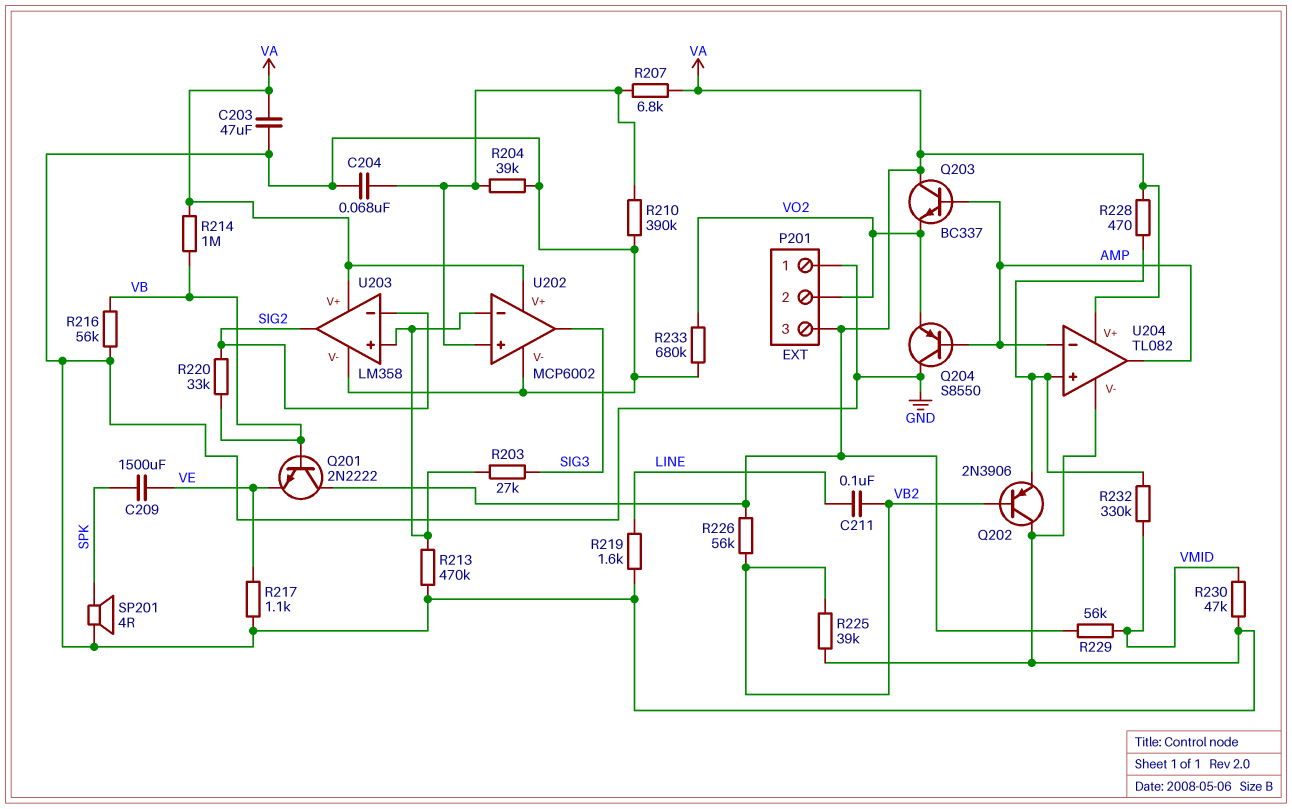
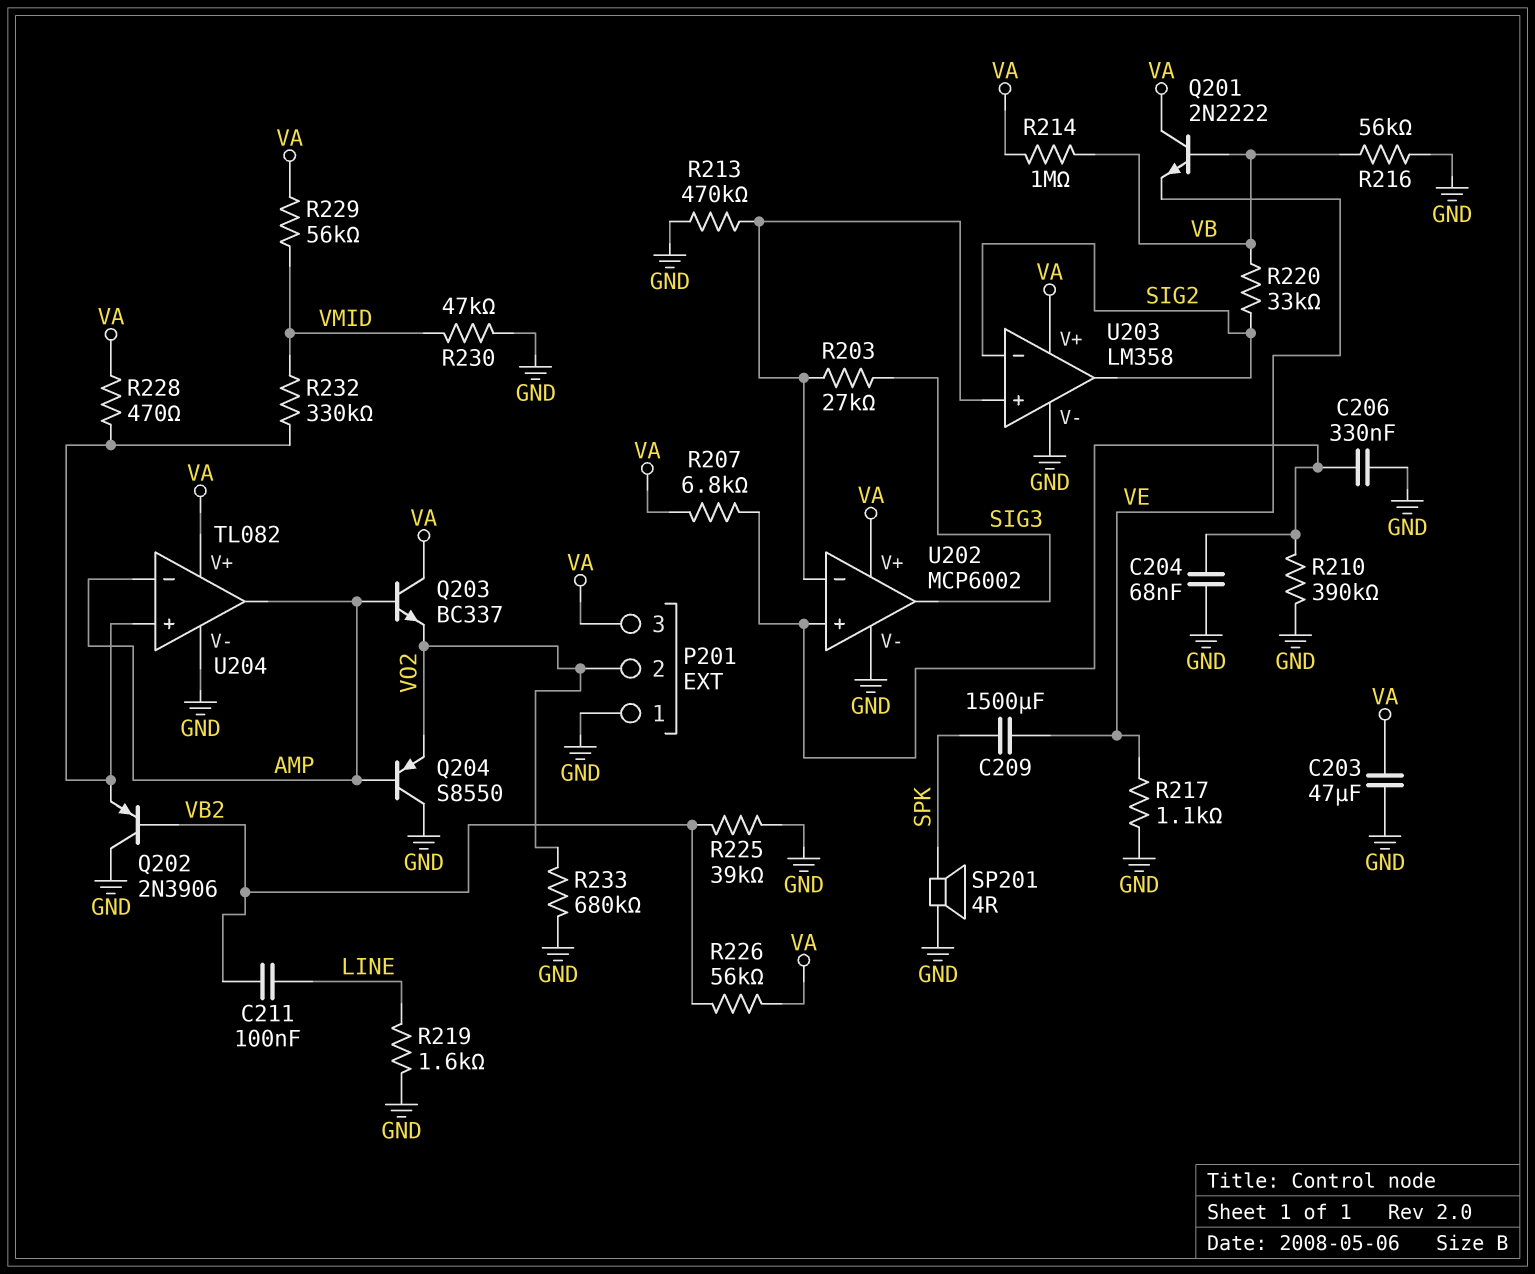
C206: none -> 330nF (GND, U202/in+)
R204: 39k (GND, U202/in+) -> none

